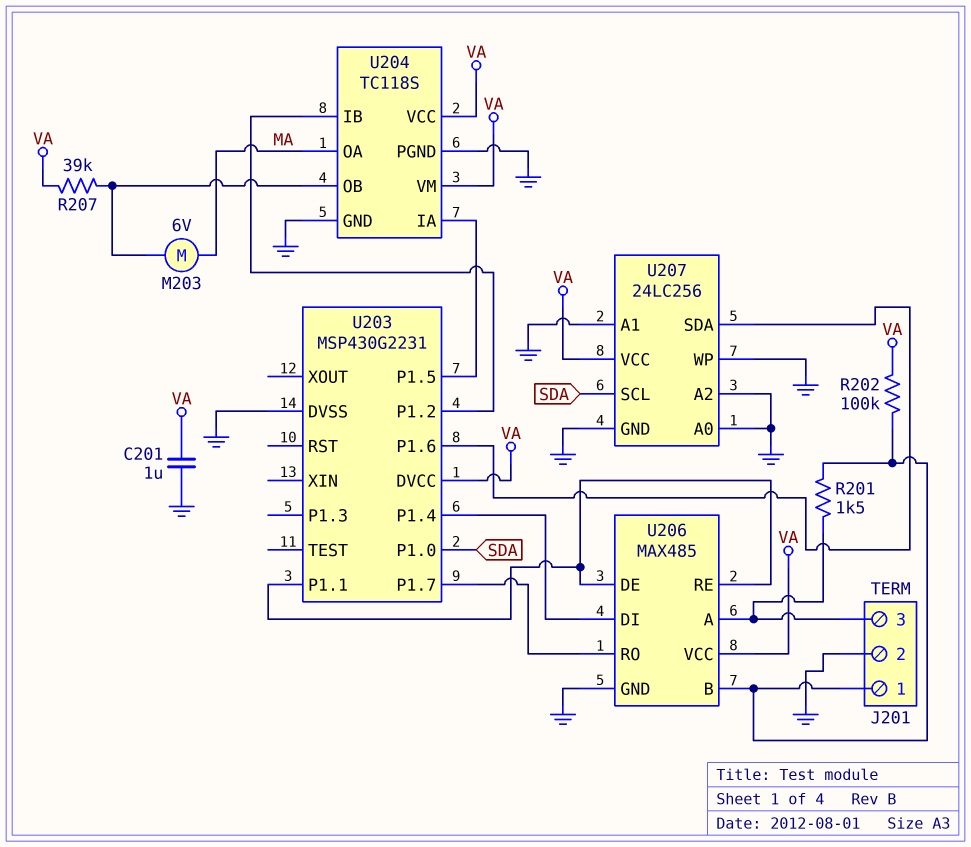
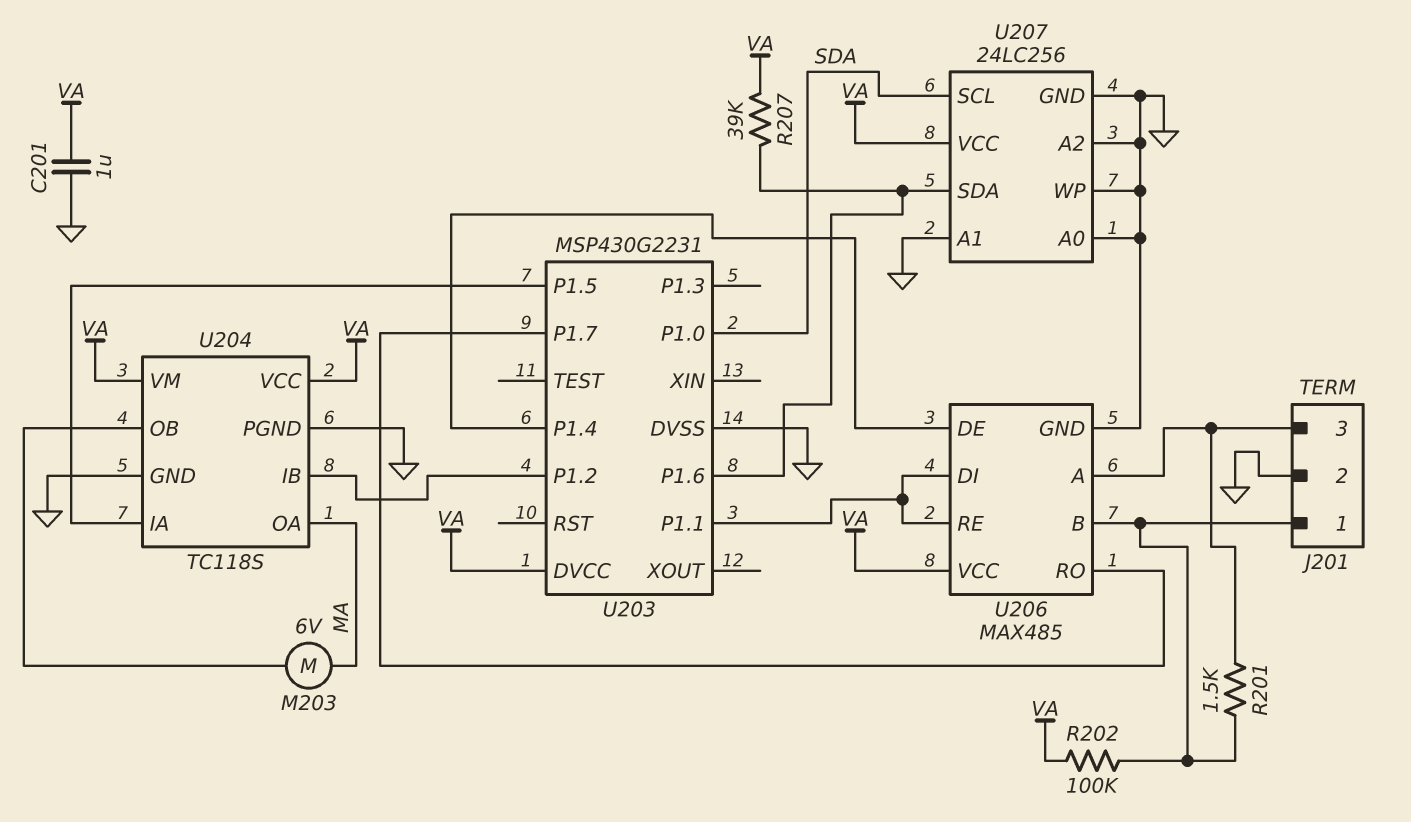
R207: 39k (U204/OB, VA) -> 39k (U203/P1.6, VA)
U206 pin DE: U203/P1.1 -> U203/P1.4
U206 pin DI: U203/P1.4 -> U203/P1.1

